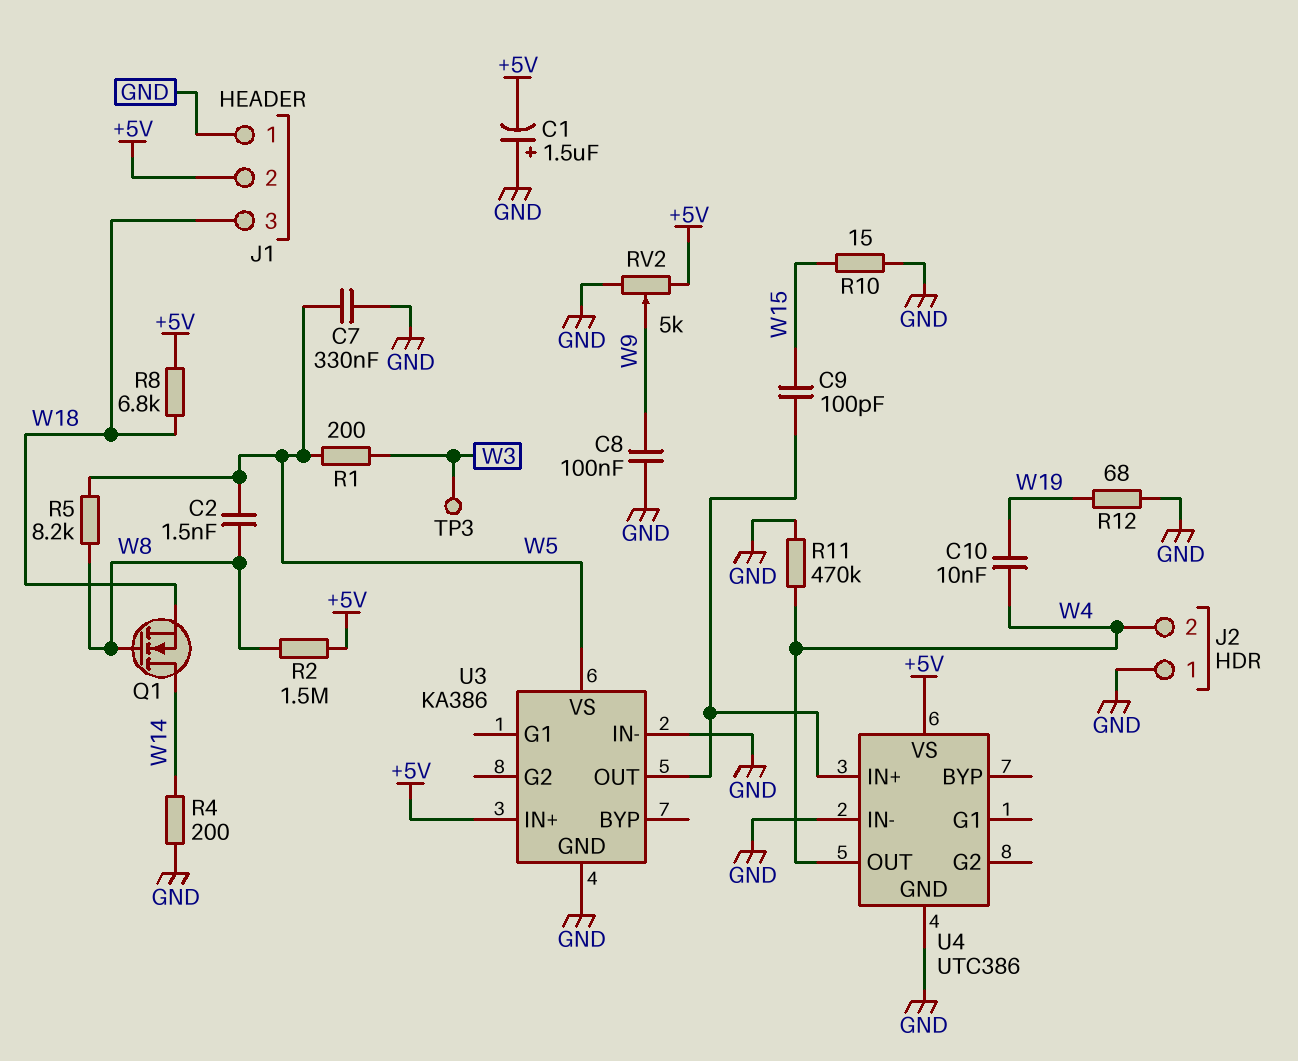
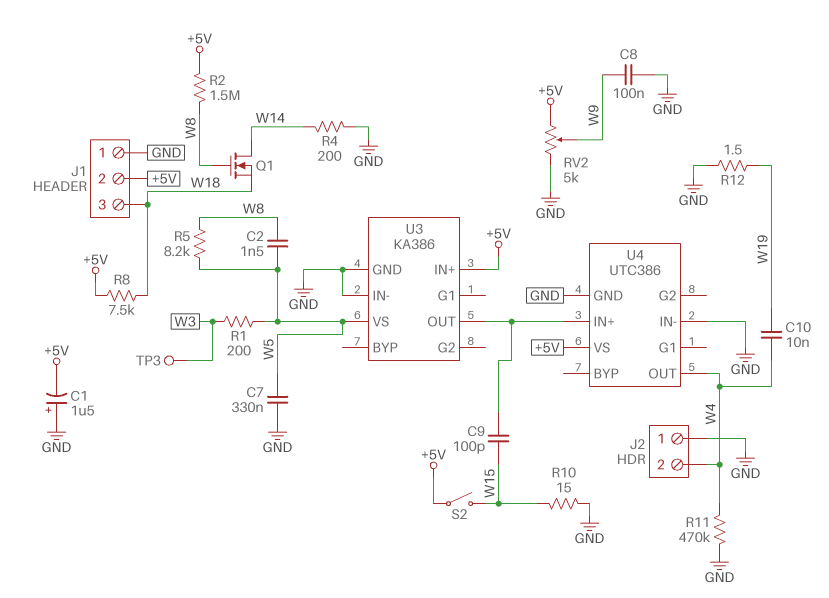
R8: 6.8k (+5V, W18) -> 7.5k (+5V, W18)
R12: 68 (GND, W19) -> 1.5 (GND, W19)
S2: none -> switch (+5V, W15)

